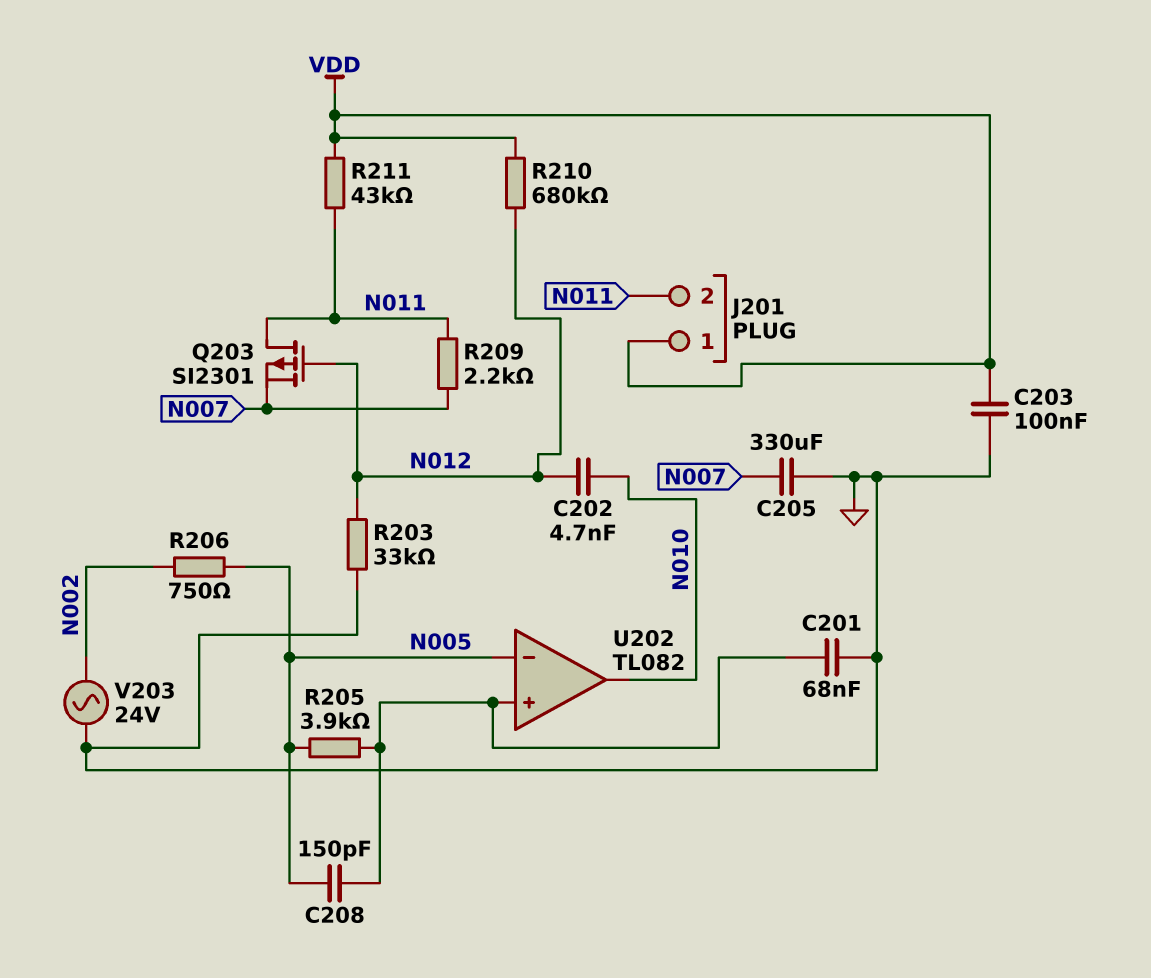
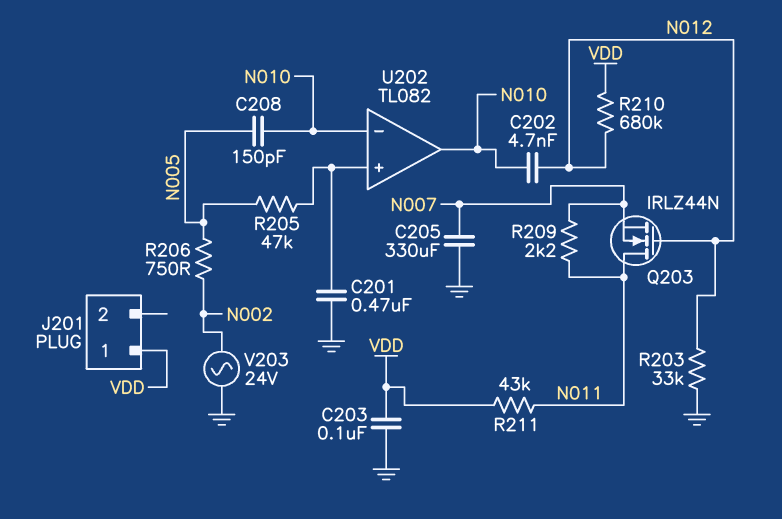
C201: 68nF (GND, U202/in+) -> 470nF (GND, U202/in+)
C208: 150pF (N005, U202/in+) -> 150pF (N005, N010)
J201 pin 2: N011 -> none
Q203: PMOS SI2301 (G N012, D N011, S N007) -> NMOS IRLZ44N (G N012, D N011, S N007)
R205: 3.9k (N005, U202/in+) -> 47k (N005, U202/in+)
U202 pin in-: N005 -> N010

